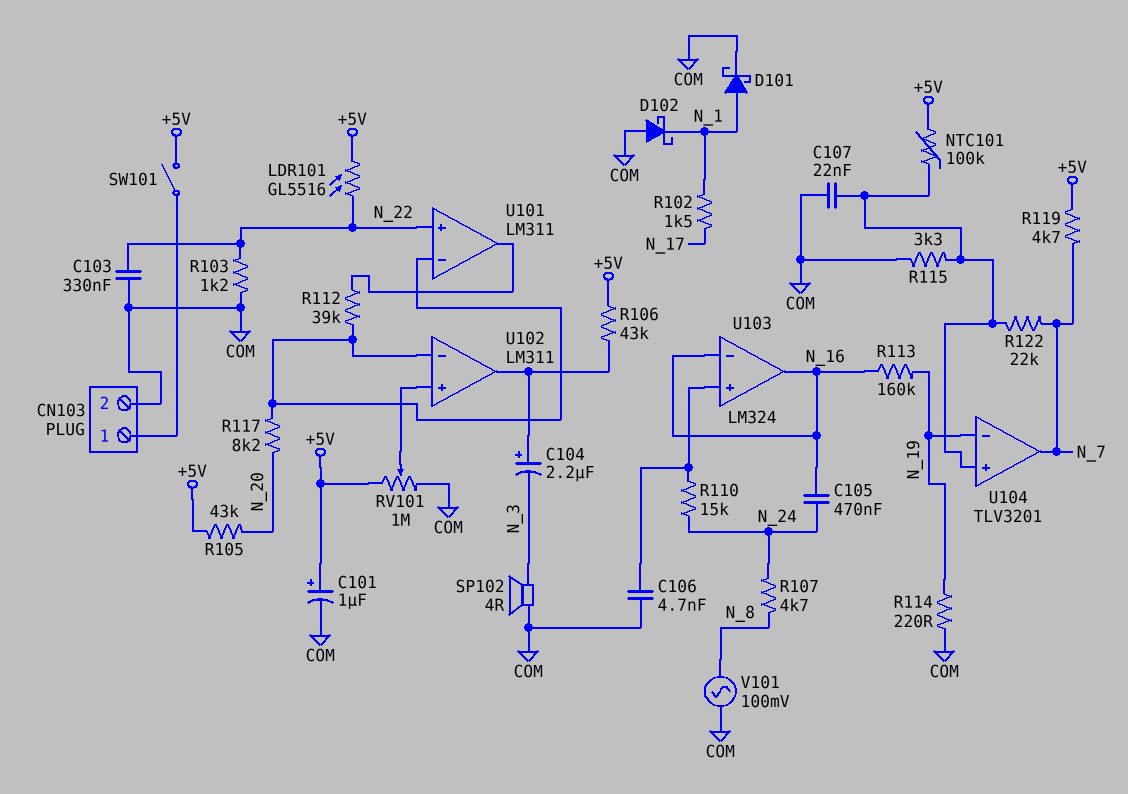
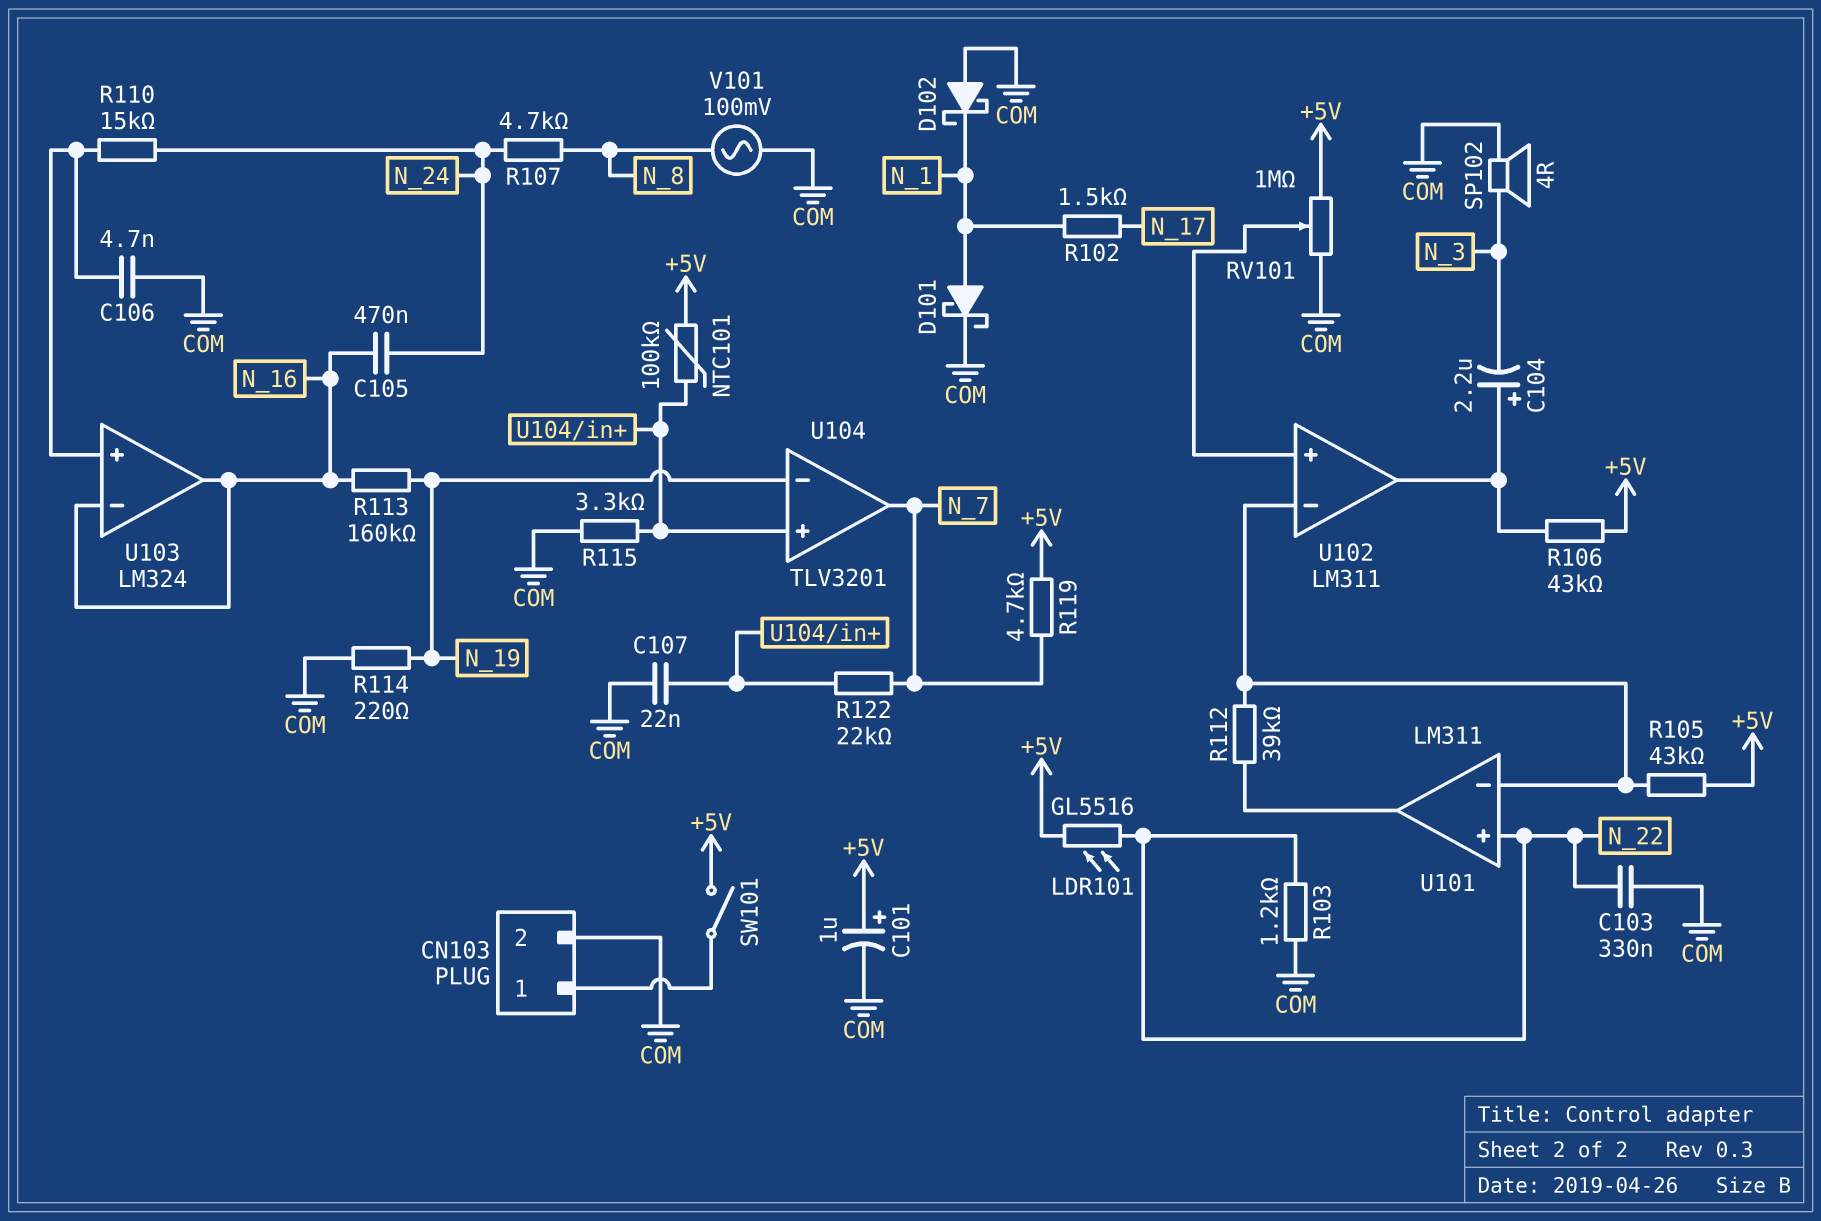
R105: 43k (+5V, N_20) -> 43k (+5V, U101/in-)
R117: 8.2k (N_20, U101/in-) -> none

